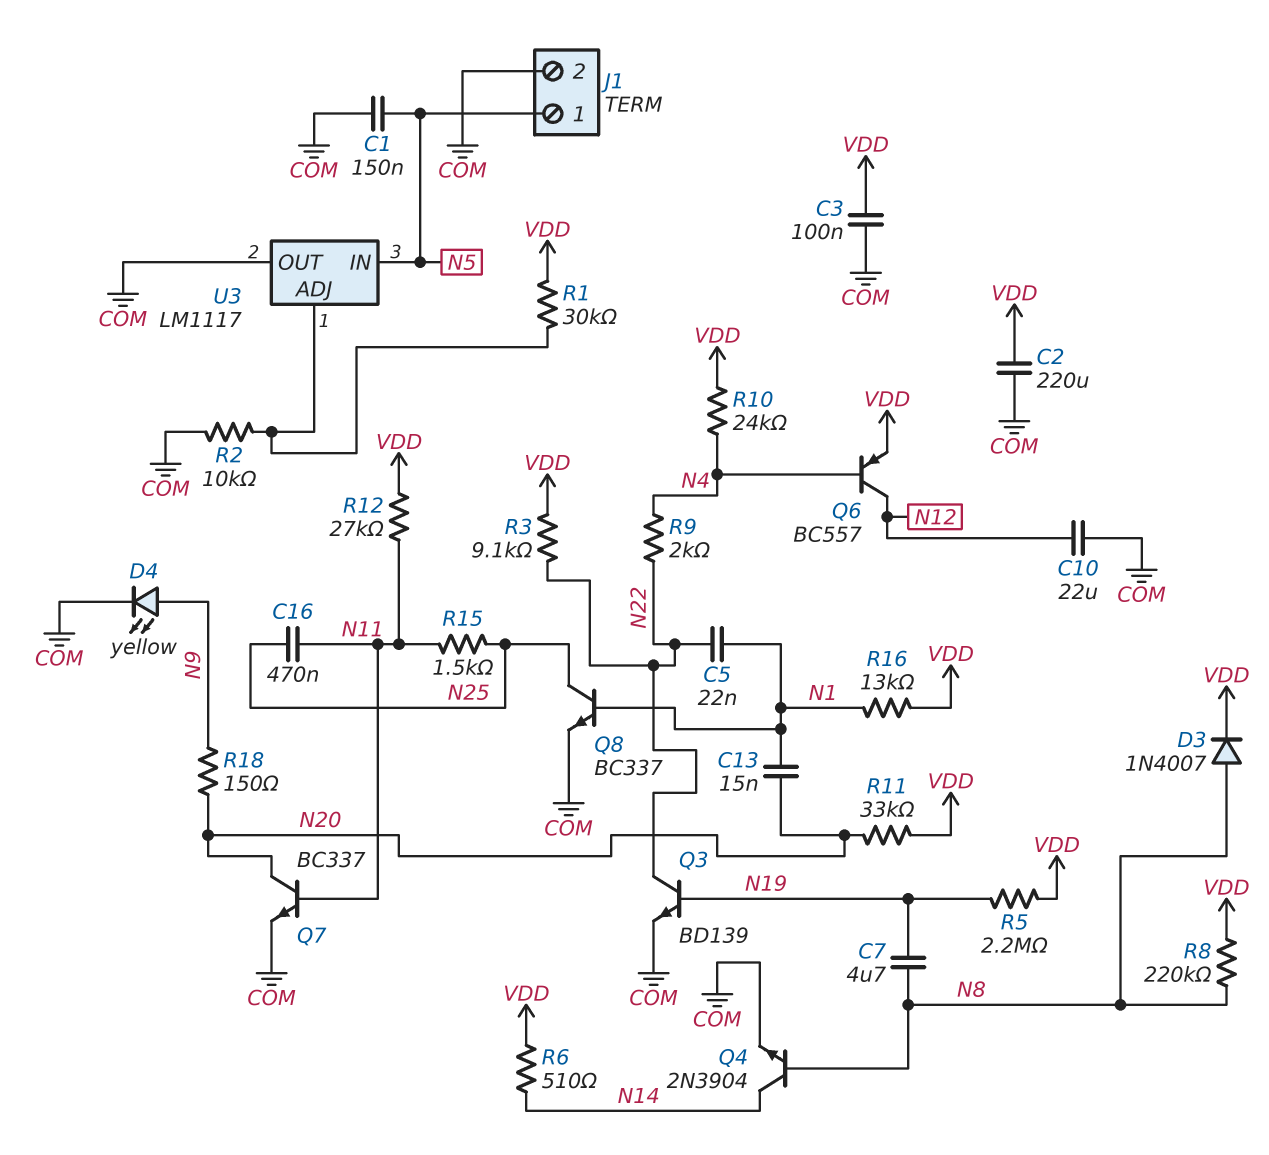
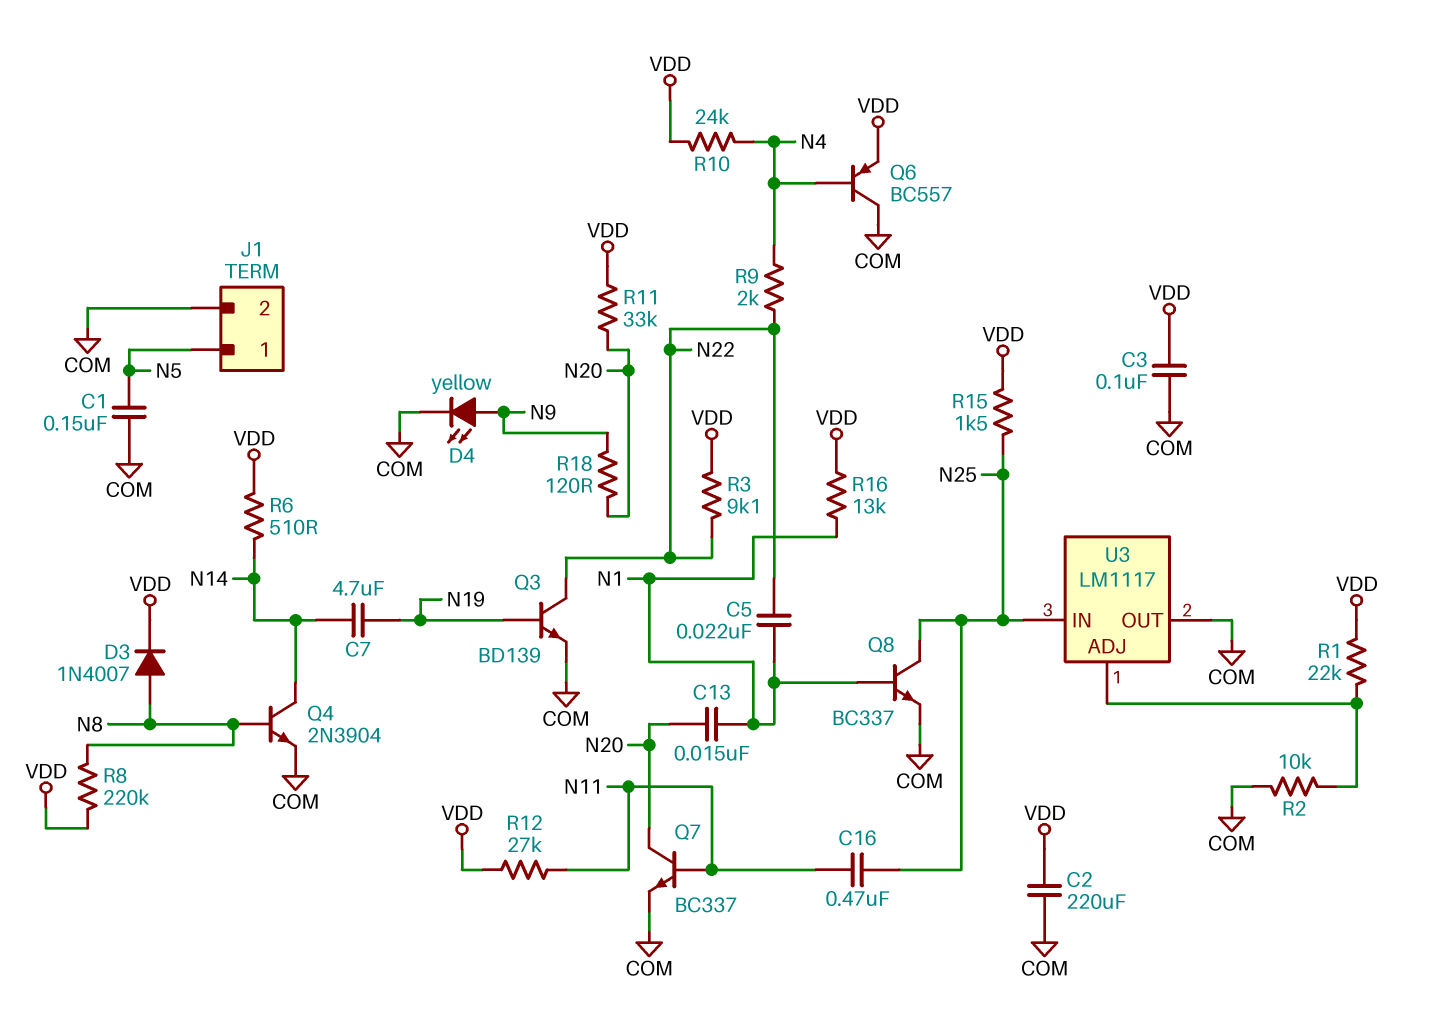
C7: 4.7uF (N8, N19) -> 4.7uF (N14, N19)
C10: 22uF (COM, N12) -> none
Q6: PNP BC557 (B N4, C N12, E VDD) -> PNP BC557 (B N4, C COM, E VDD)
R1: 30k (U3/ADJ, VDD) -> 22k (U3/ADJ, VDD)
R5: 2.2M (N19, VDD) -> none
R15: 1.5k (N11, N25) -> 1.5k (N25, VDD)
R18: 150 (N9, N20) -> 120 (N9, N20)
U3 pin IN: N5 -> N25

